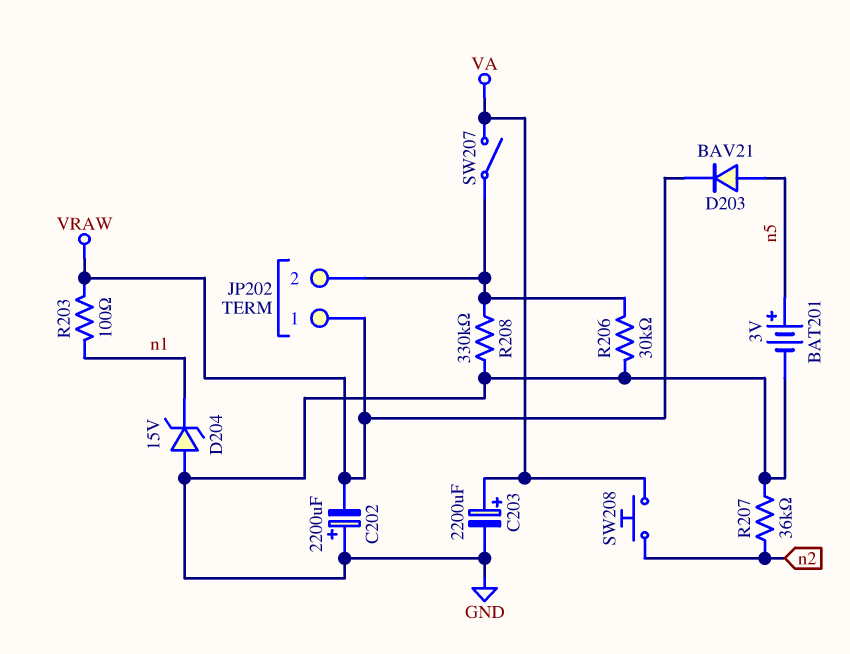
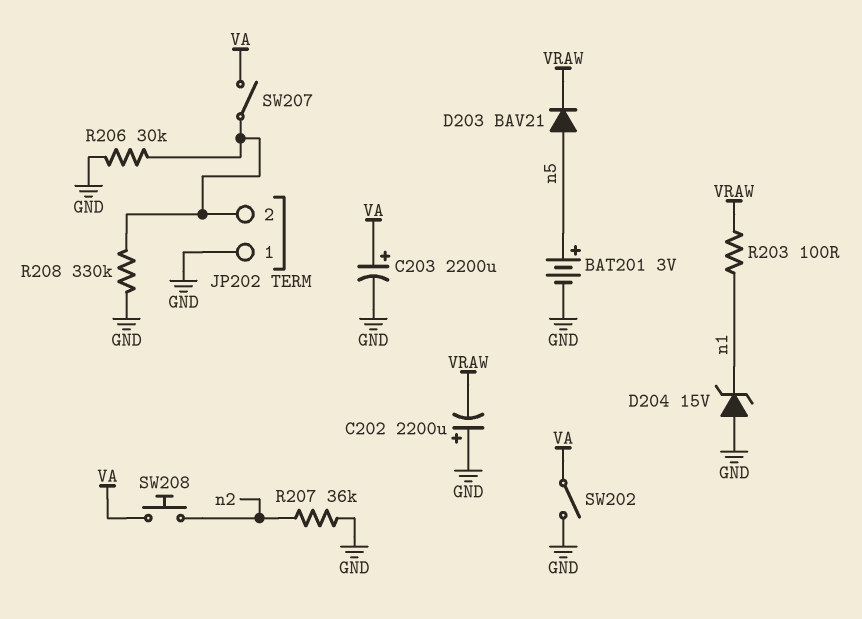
JP202 pin 1: VRAW -> GND
SW202: none -> switch (GND, VA)

